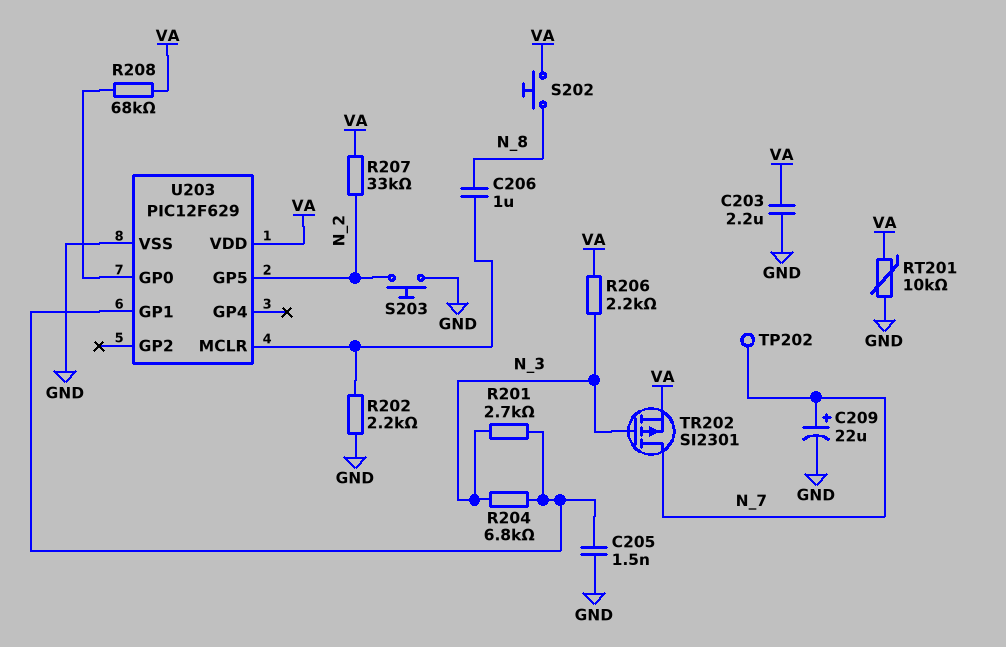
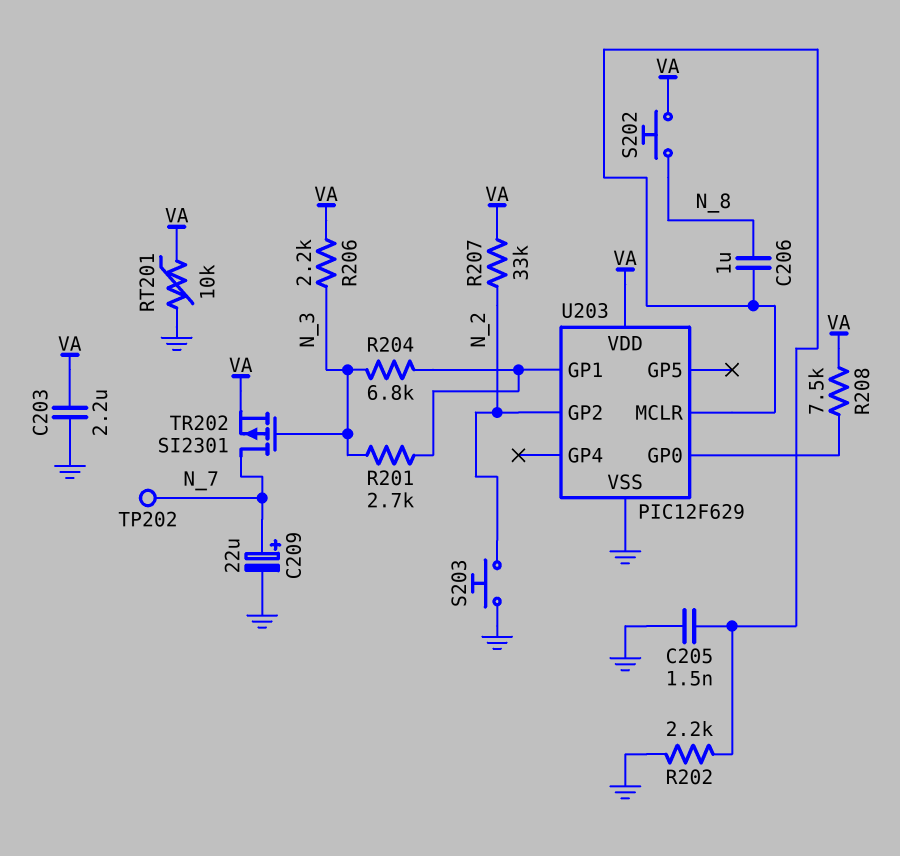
C205: 1.5nF (GND, U203/GP1) -> 1.5nF (GND, U203/MCLR)
R208: 68k (U203/GP0, VA) -> 7.5k (U203/GP0, VA)
U203 pin GP2: none -> N_2
U203 pin GP5: N_2 -> none

